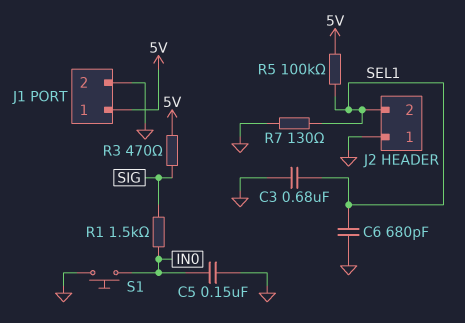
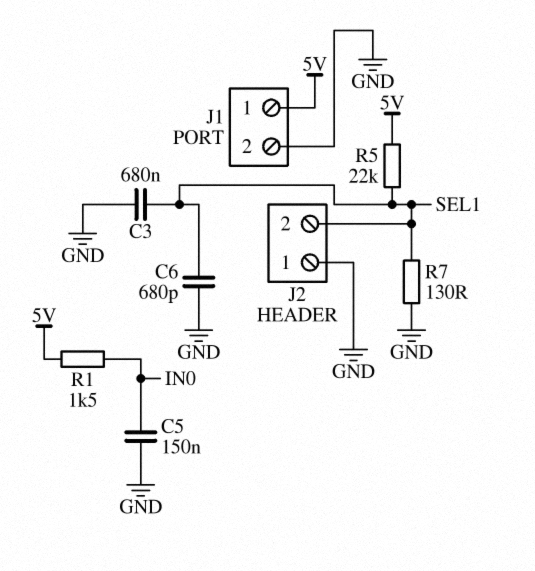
R1: 1.5k (IN0, SIG) -> 1.5k (5V, IN0)
R3: 470 (5V, SIG) -> none
R5: 100k (5V, SEL1) -> 22k (5V, SEL1)
S1: button (GND, IN0) -> none

